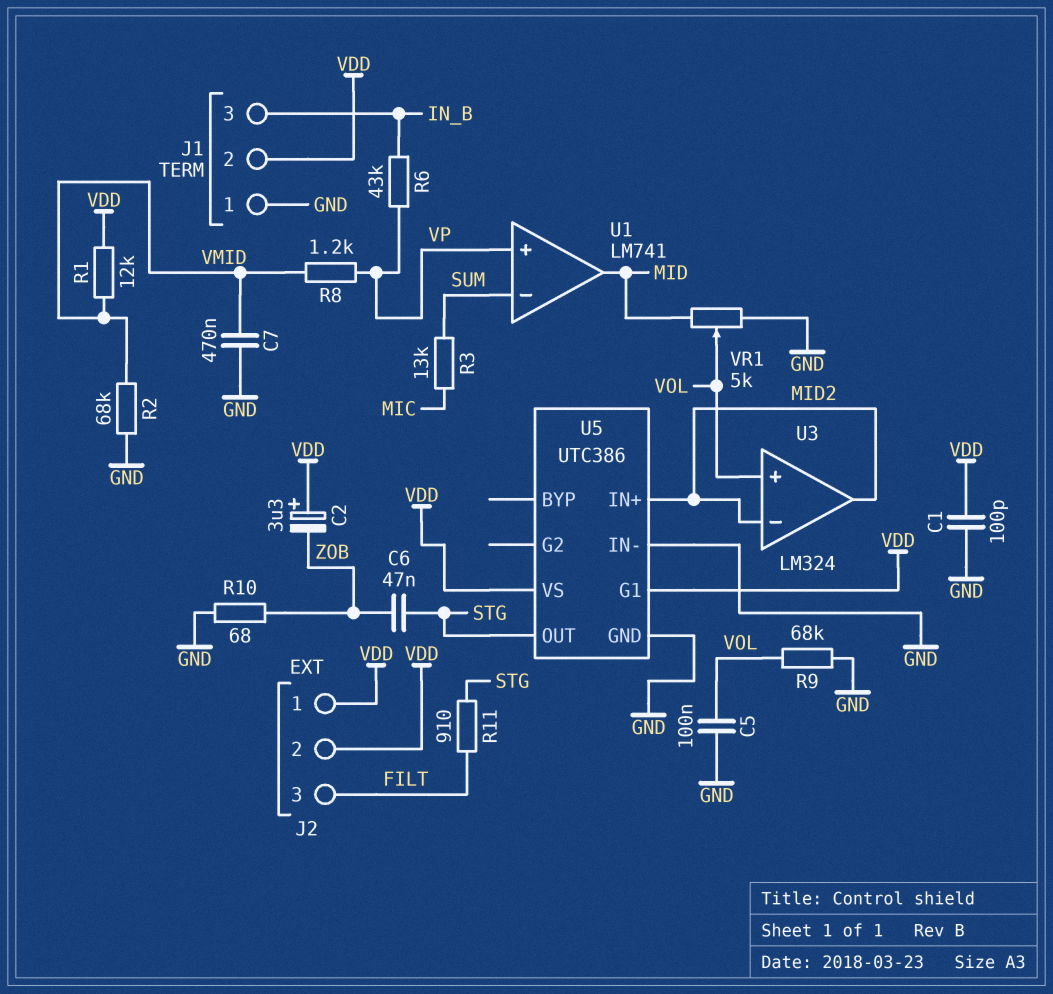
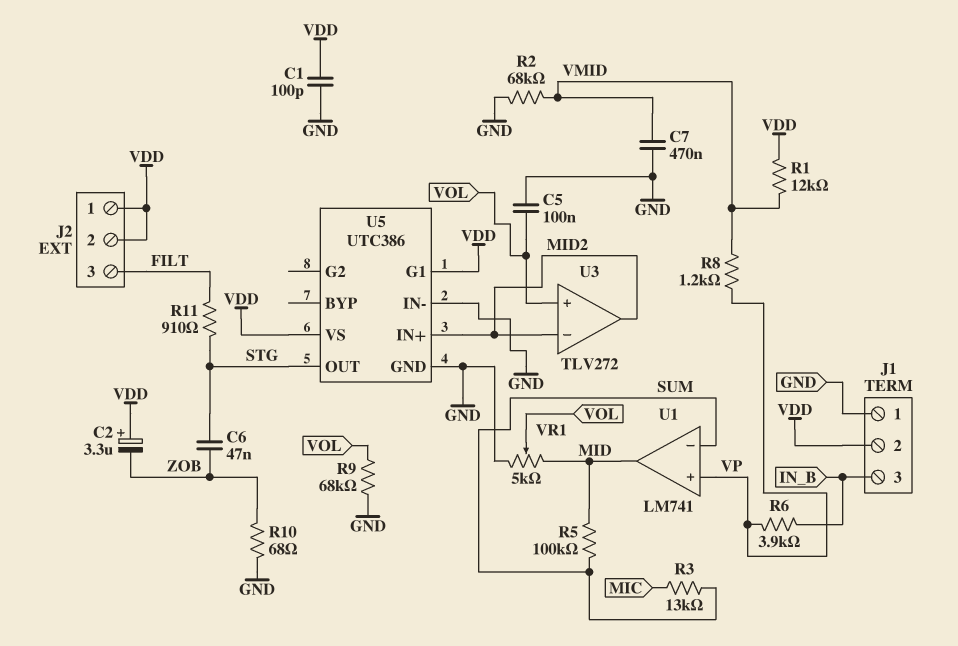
R5: none -> 100k (MID, SUM)
R6: 43k (IN_B, VP) -> 3.9k (IN_B, VP)
U3: LM324 -> TLV272

